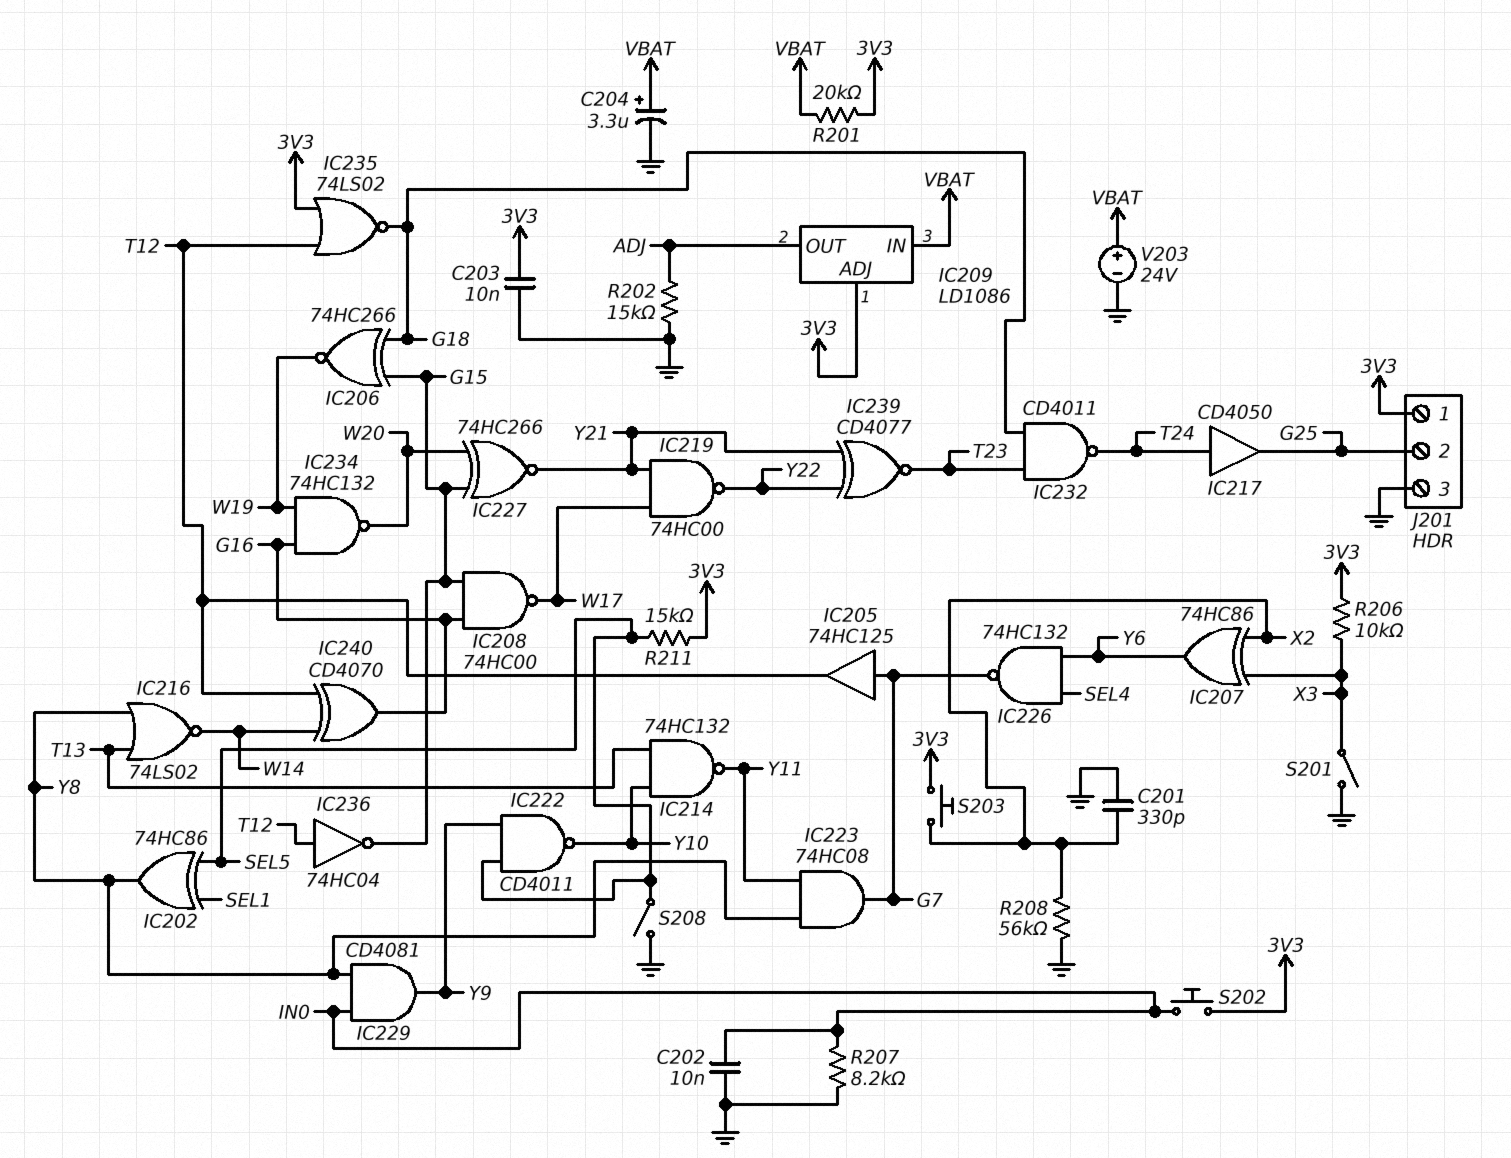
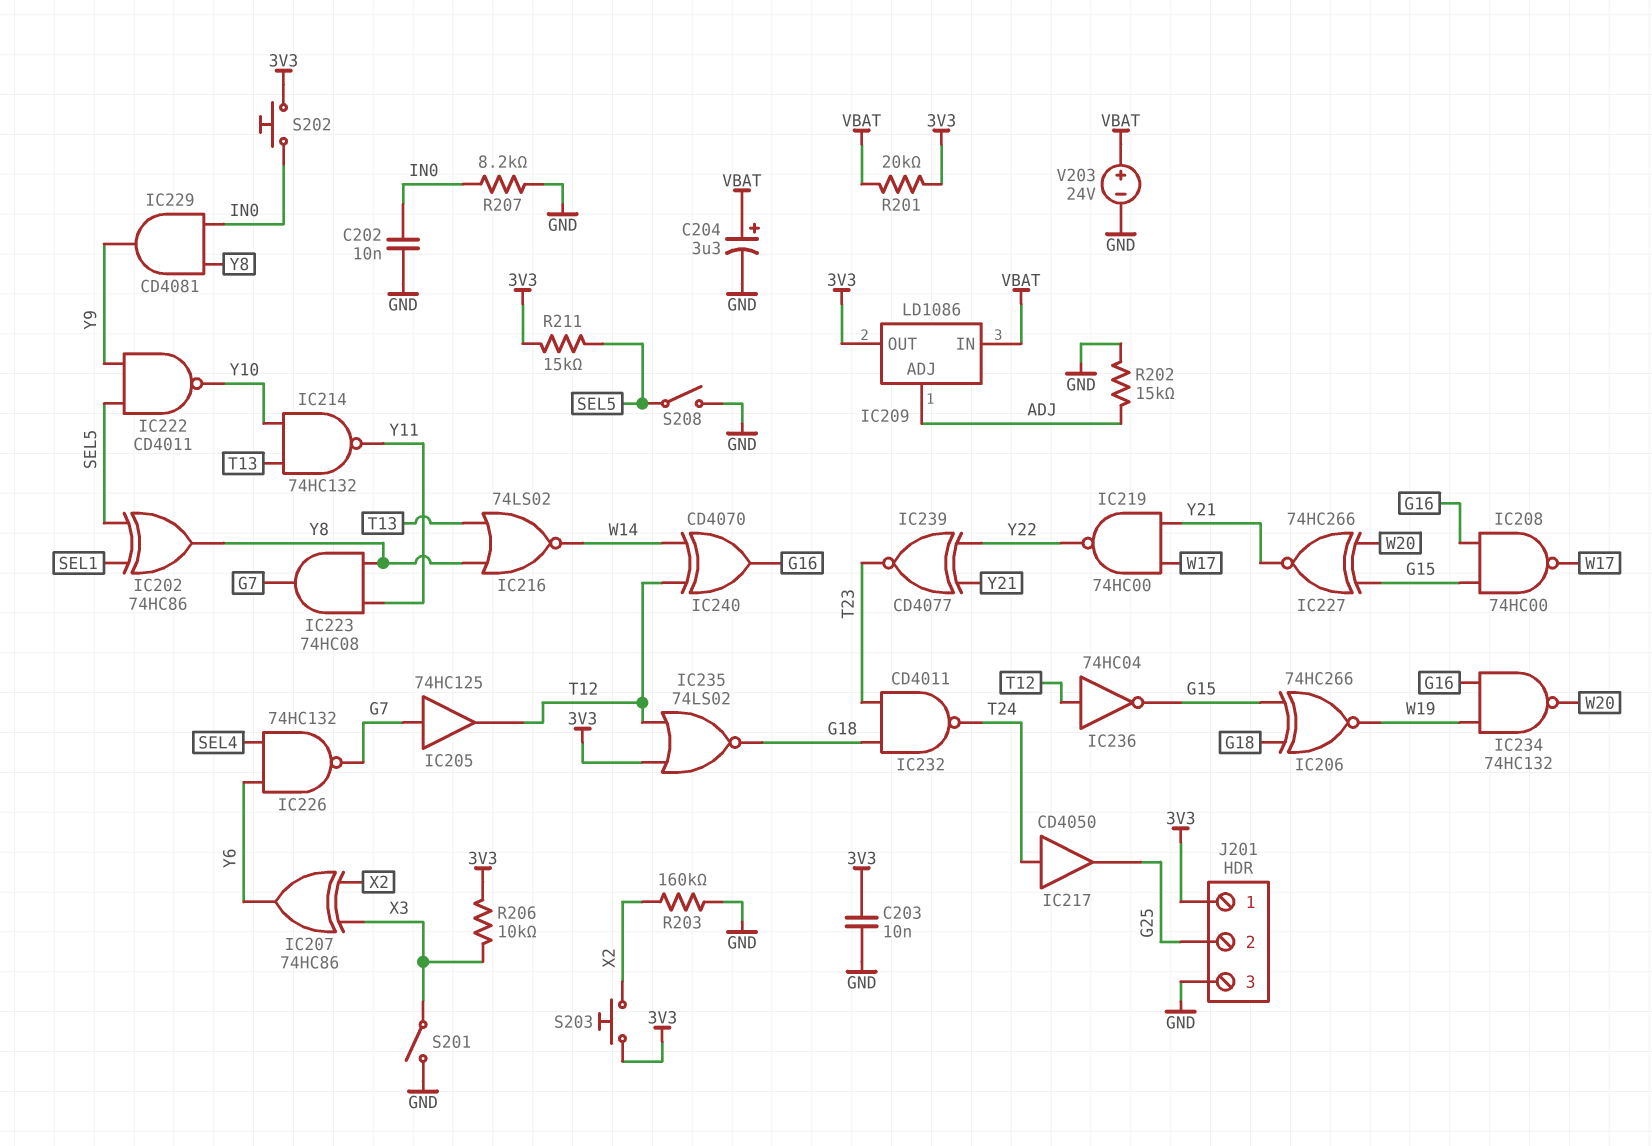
C201: 330pF (GND, X2) -> none
IC209 pin ADJ: 3V3 -> ADJ
IC209 pin OUT: ADJ -> 3V3
R203: none -> 160k (GND, X2)
R208: 56k (GND, X2) -> none

